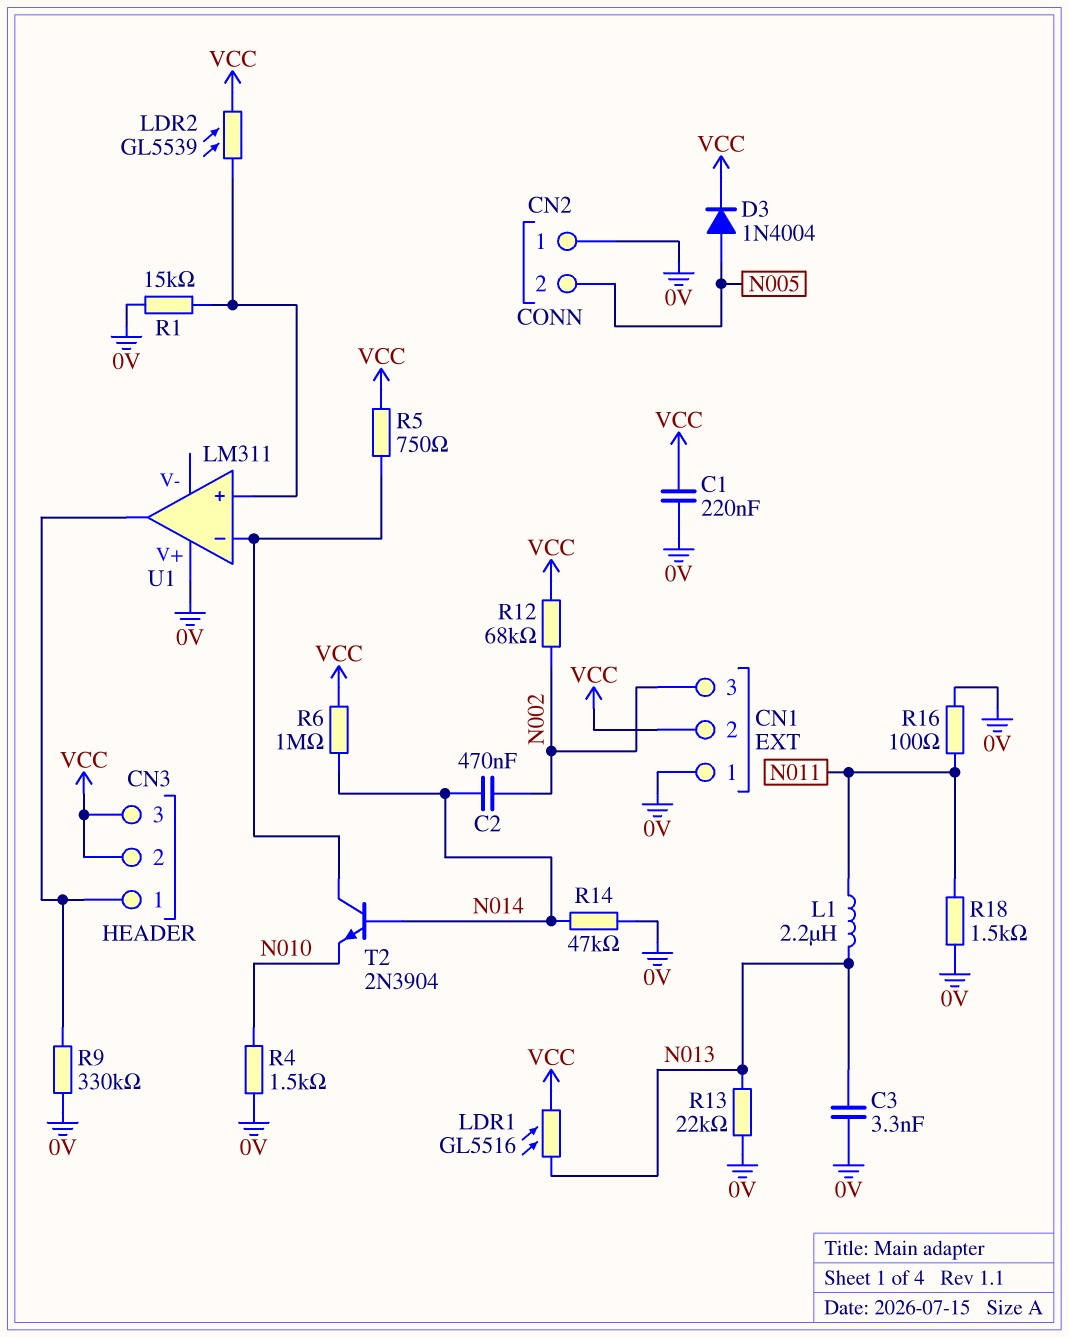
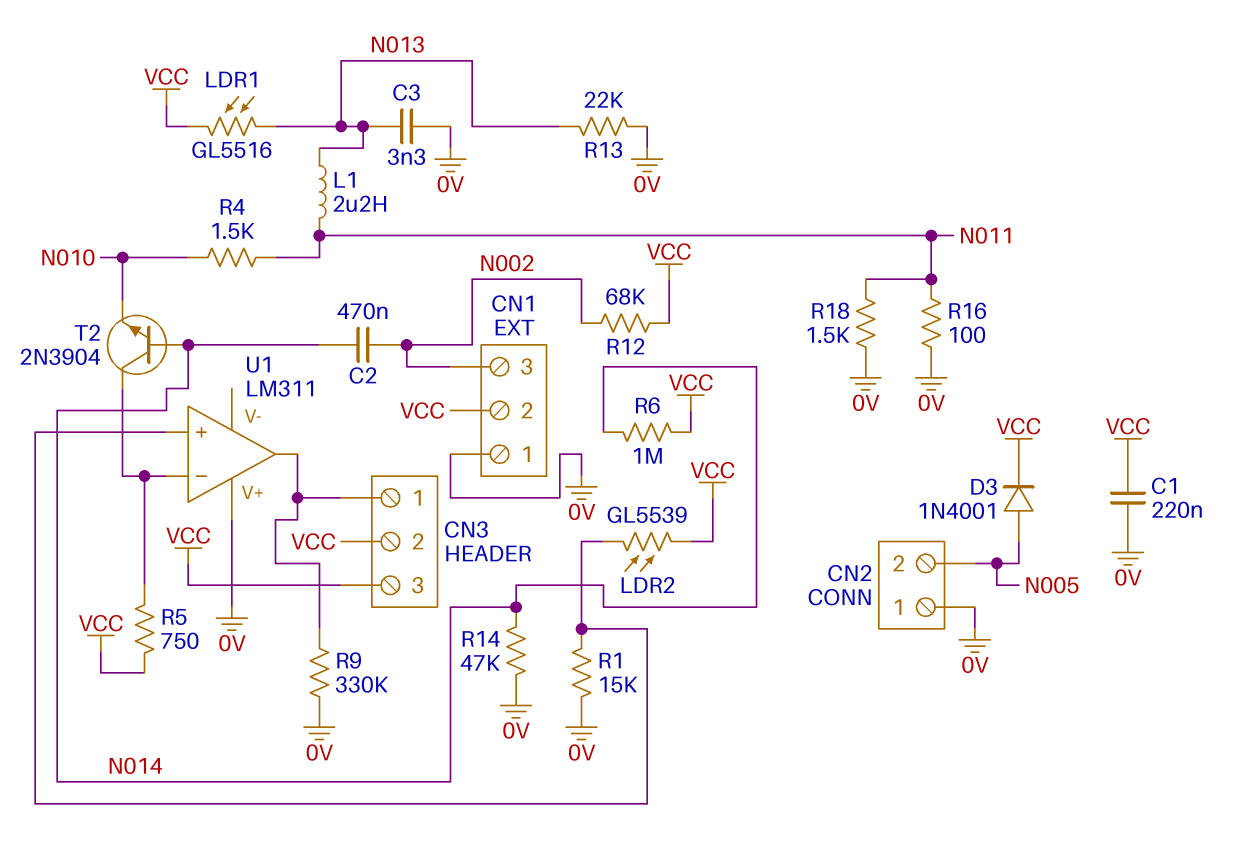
D3: diode 1N4004 (A N005, K VCC) -> diode 1N4001 (A N005, K VCC)
R4: 1.5k (0V, N010) -> 1.5k (N010, N011)

